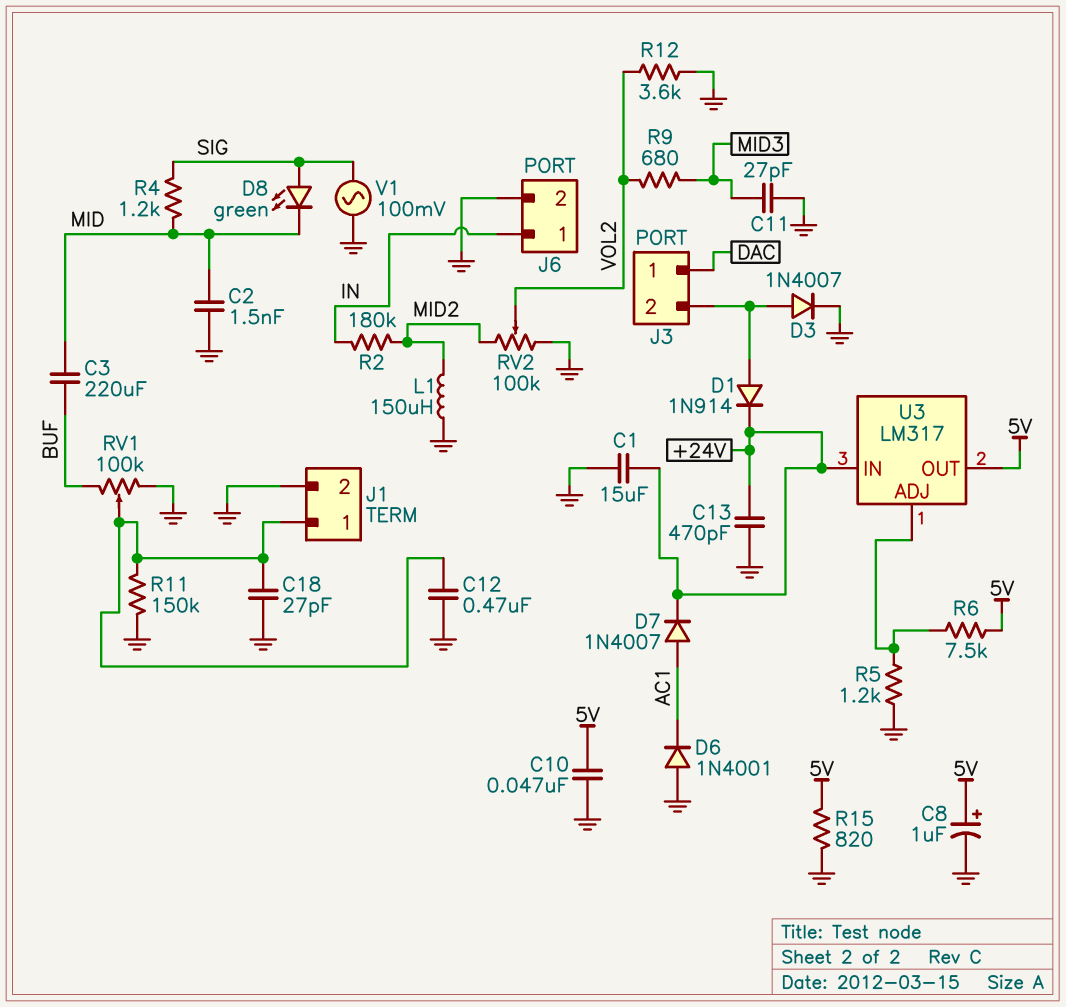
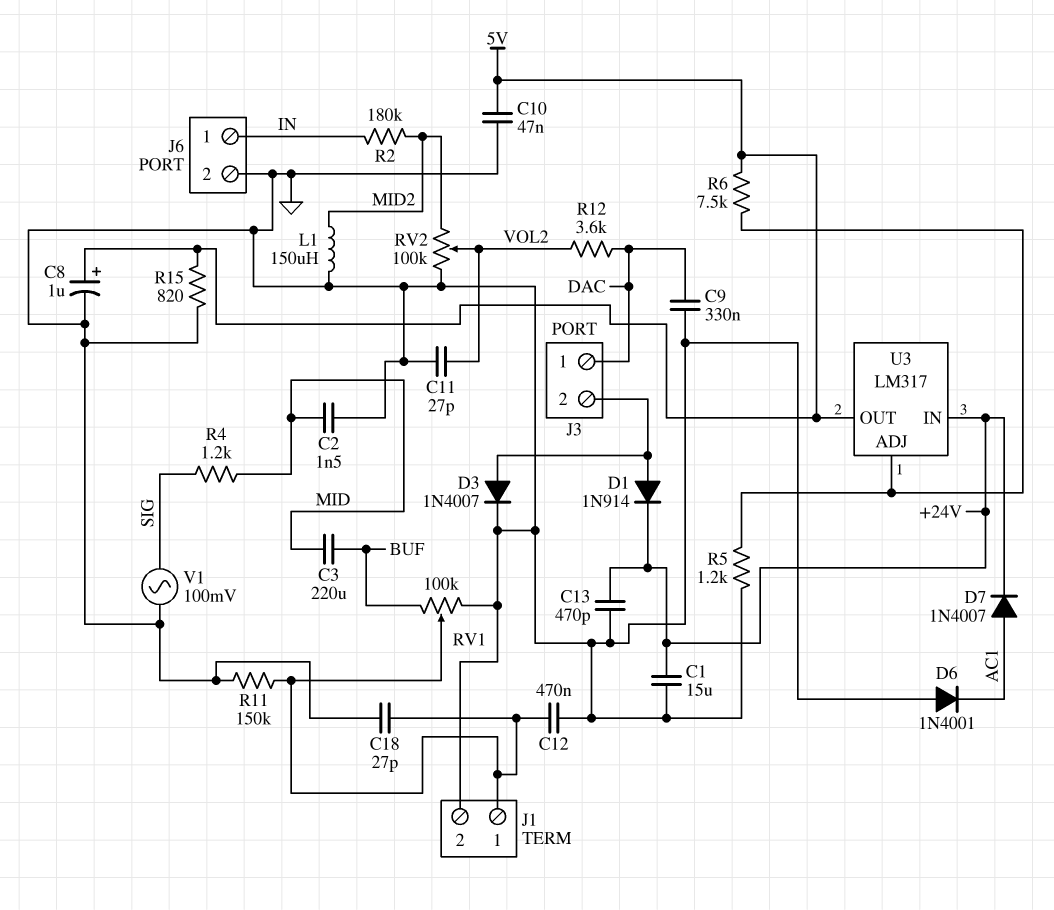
C9: none -> 330nF (DAC, GND)
C11: 27pF (GND, MID3) -> 27pF (GND, VOL2)
D8: LED green (A SIG, K MID) -> none
R9: 680 (MID3, VOL2) -> none
R12: 3.6k (GND, VOL2) -> 3.6k (DAC, VOL2)

